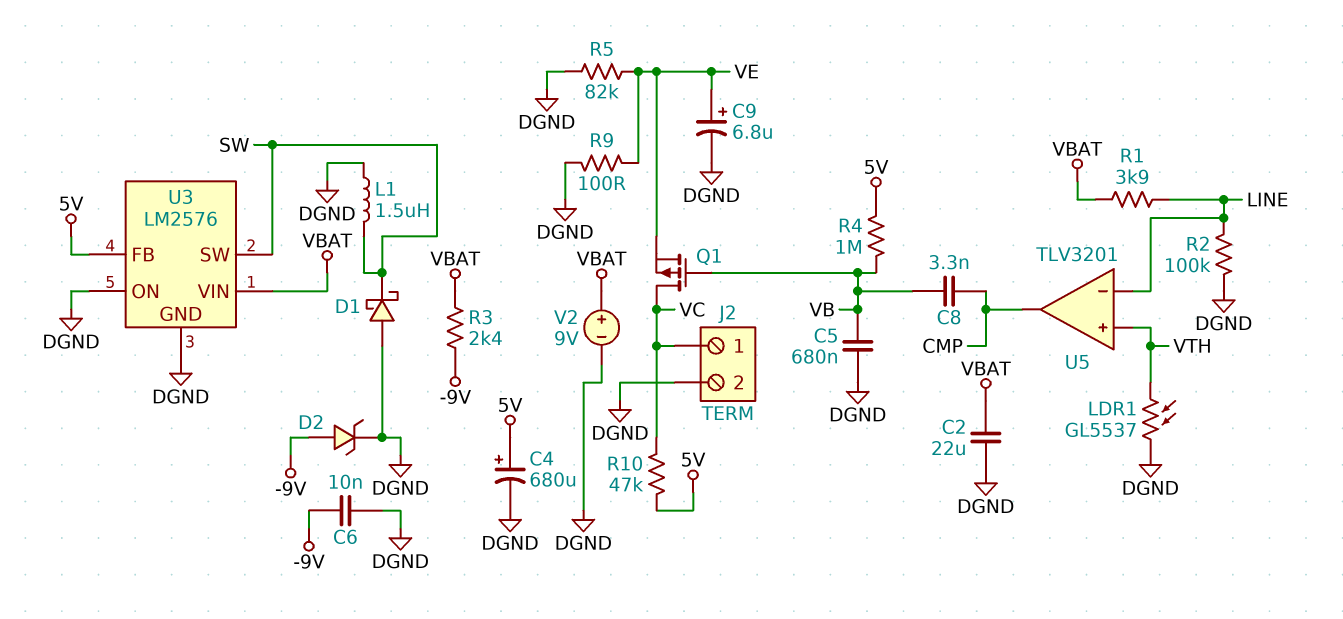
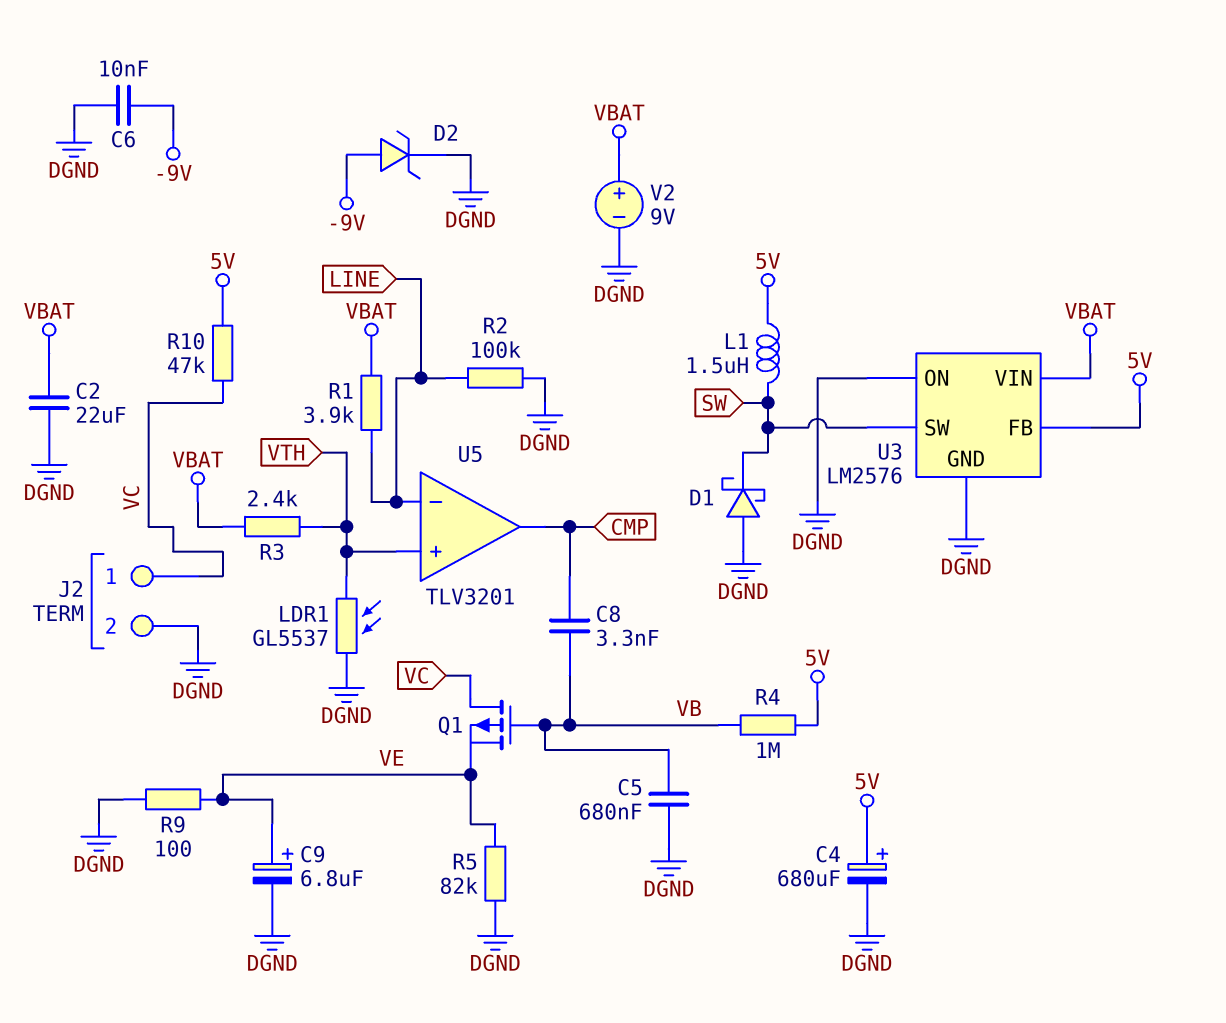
L1: 1.5uH (DGND, SW) -> 1.5uH (5V, SW)
R3: 2.4k (-9V, VBAT) -> 2.4k (VBAT, VTH)

